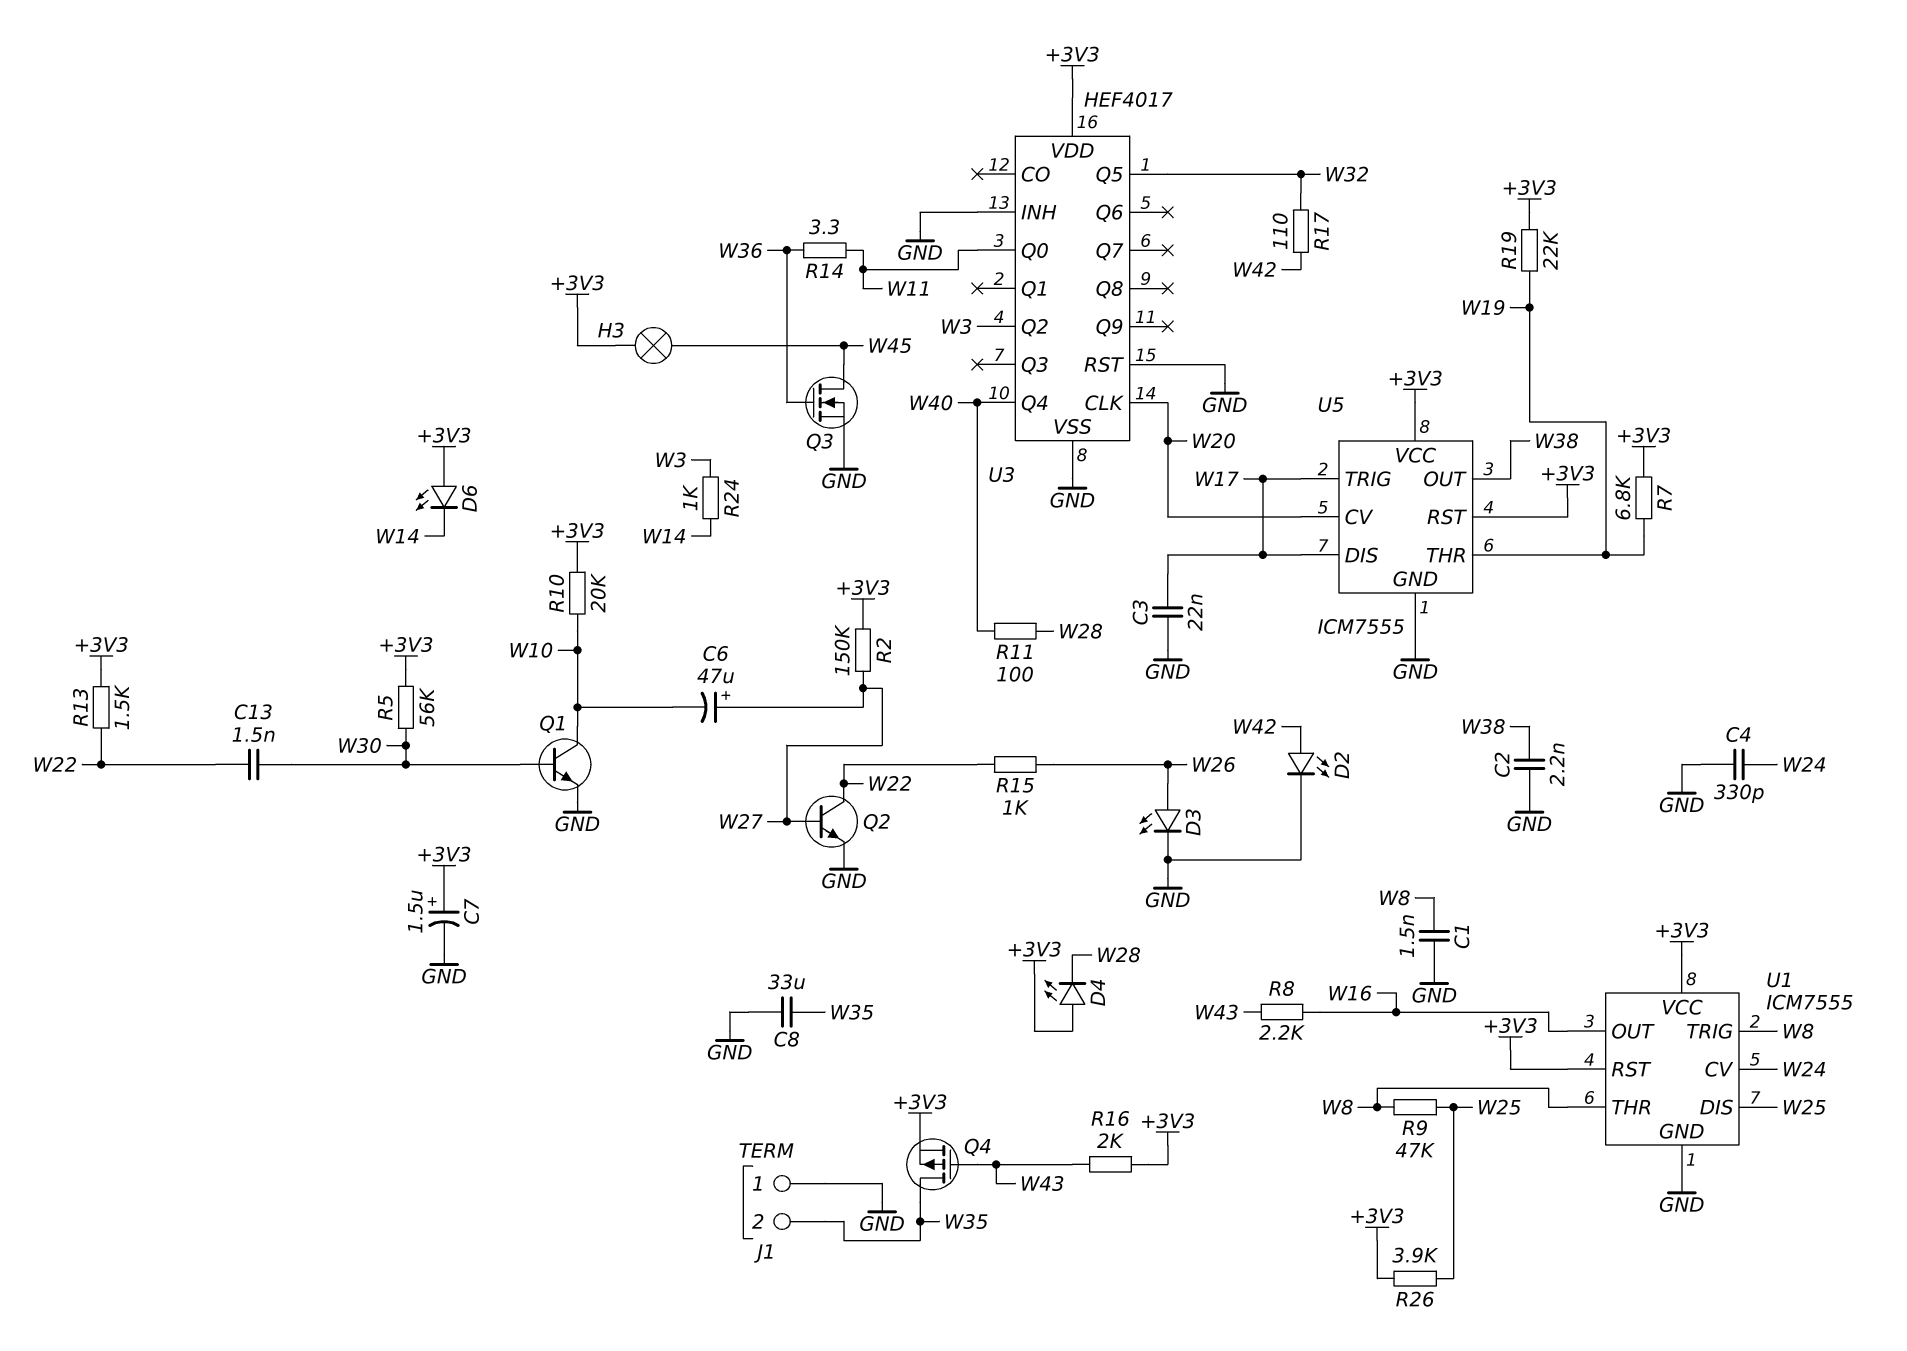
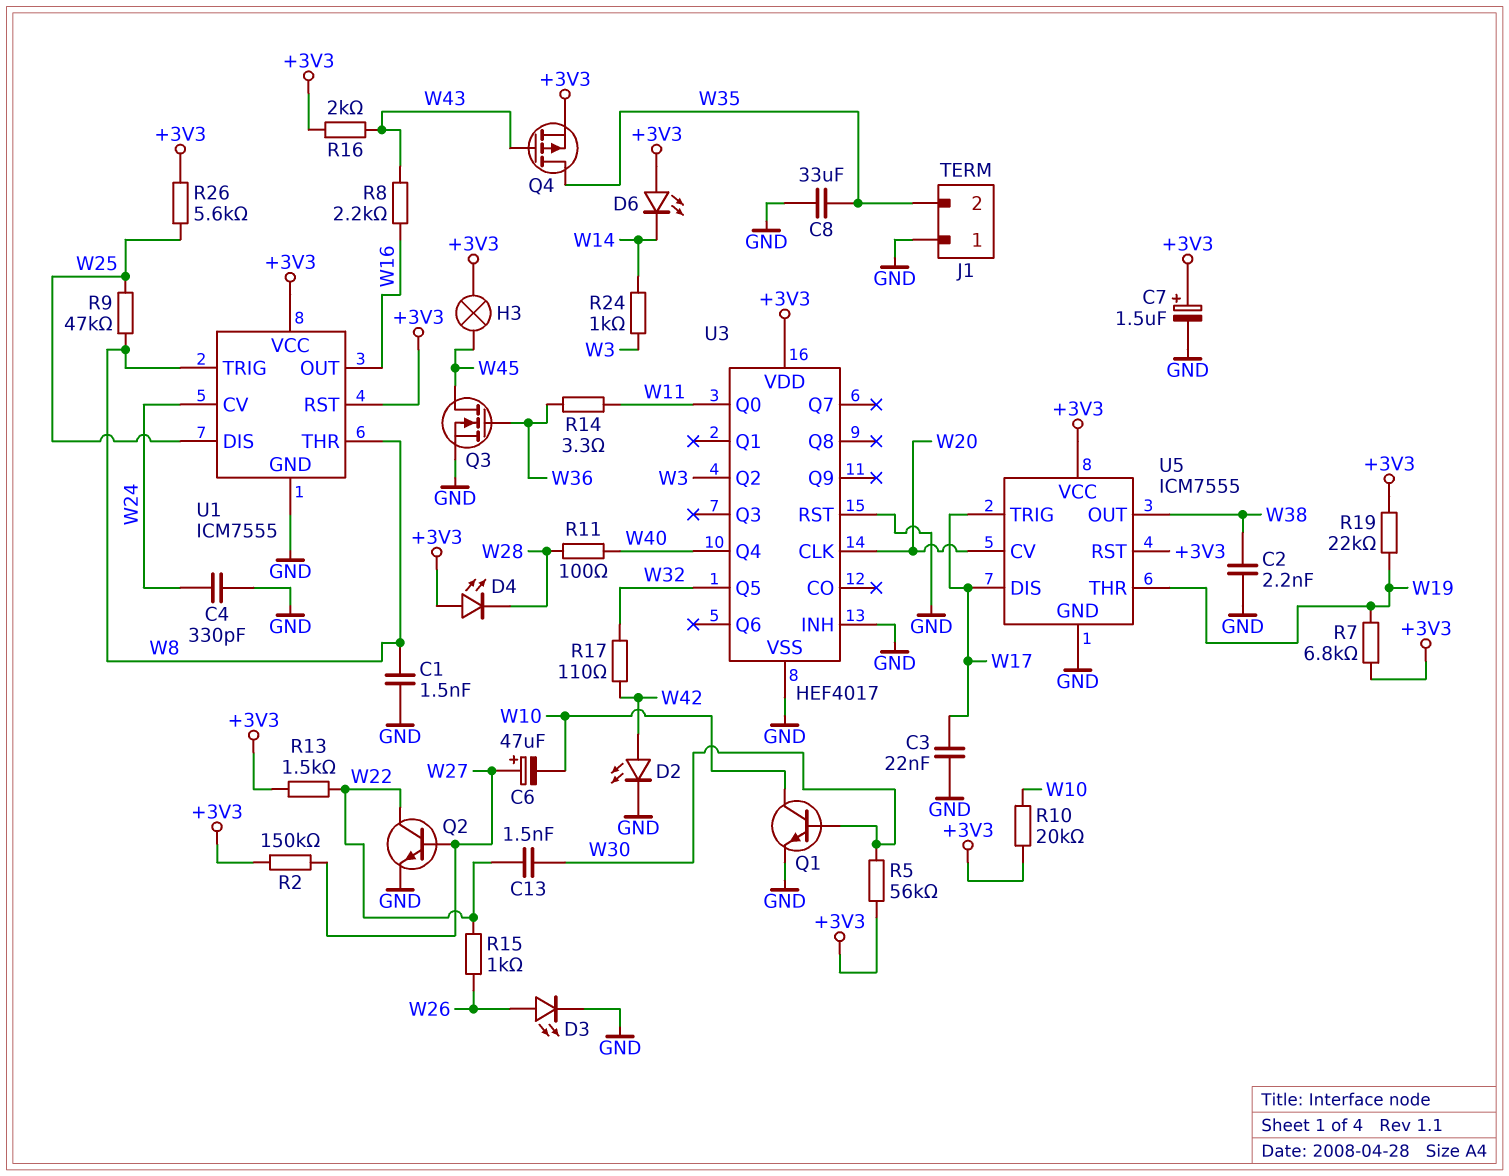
R26: 3.9k (+3V3, W25) -> 5.6k (+3V3, W25)

